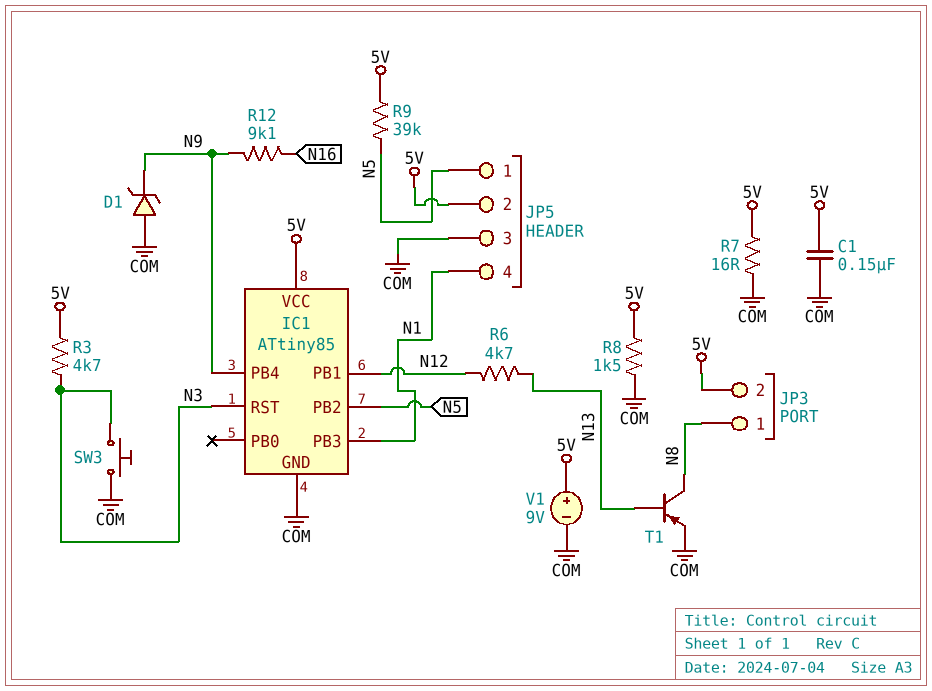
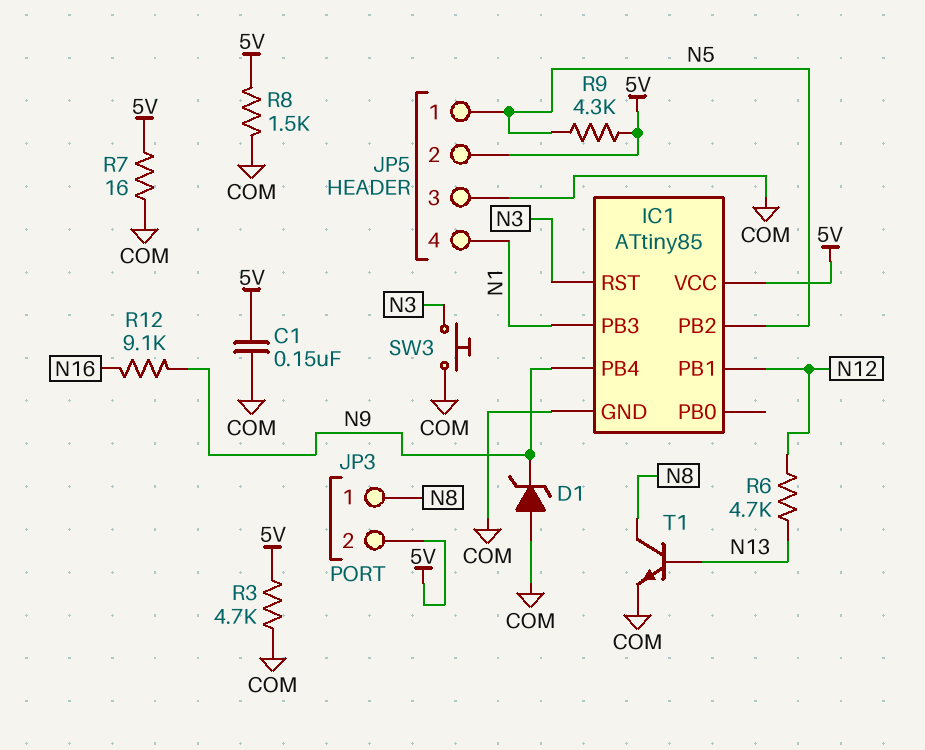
R3: 4.7k (5V, N3) -> 4.7k (5V, COM)
R9: 39k (5V, N5) -> 4.3k (5V, N5)
T1: PNP (B N13, C N8, E COM) -> NPN (B N13, C N8, E COM)
V1: 9V (plus 5V, minus COM) -> none

